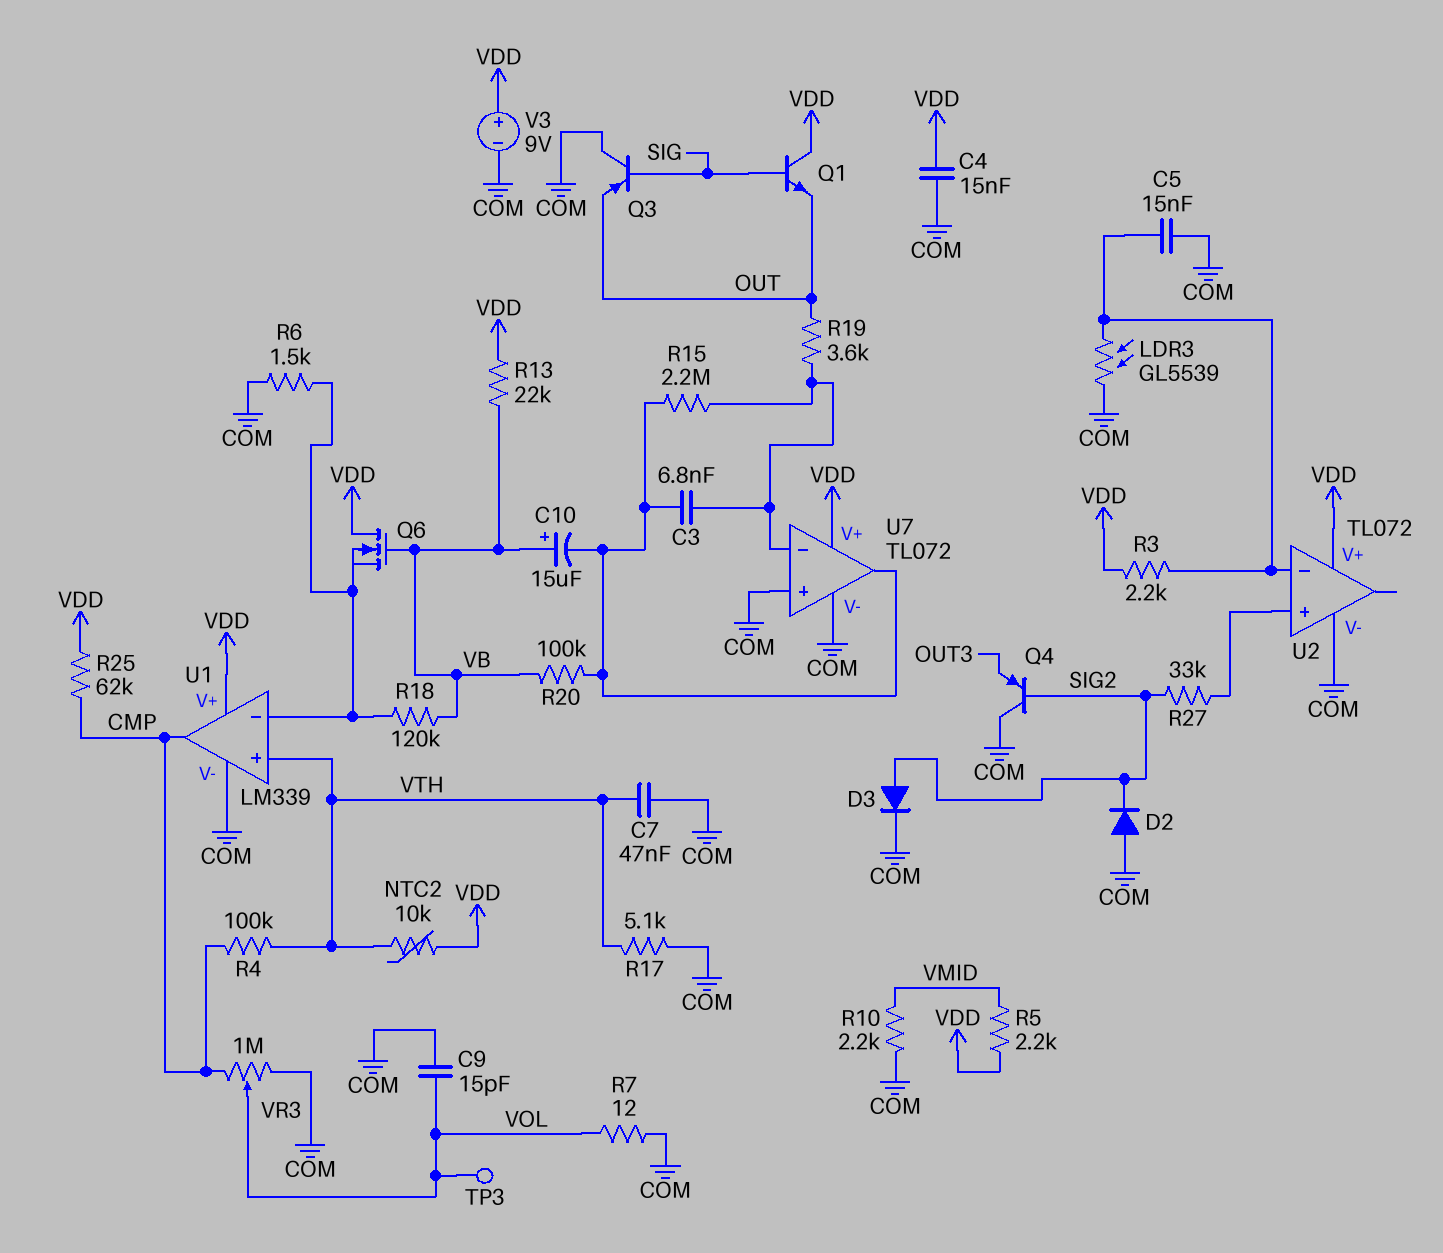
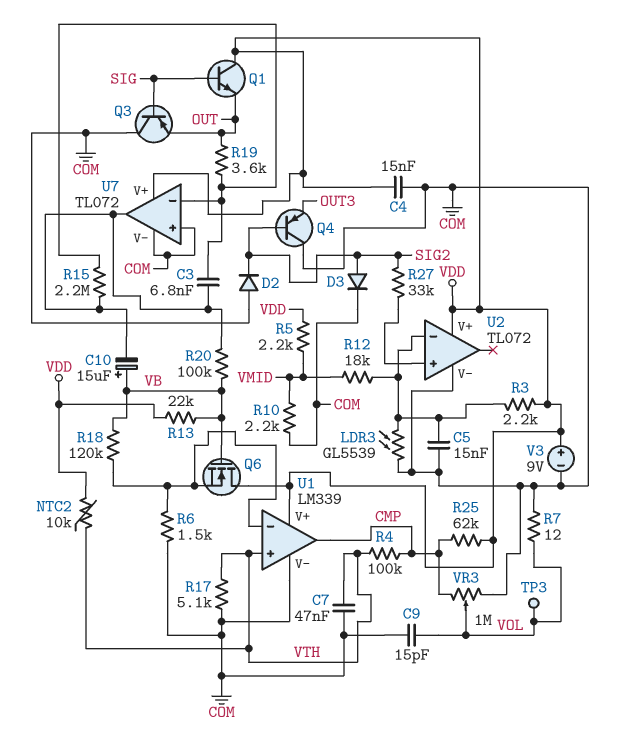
R12: none -> 18k (U2/in-, VMID)

